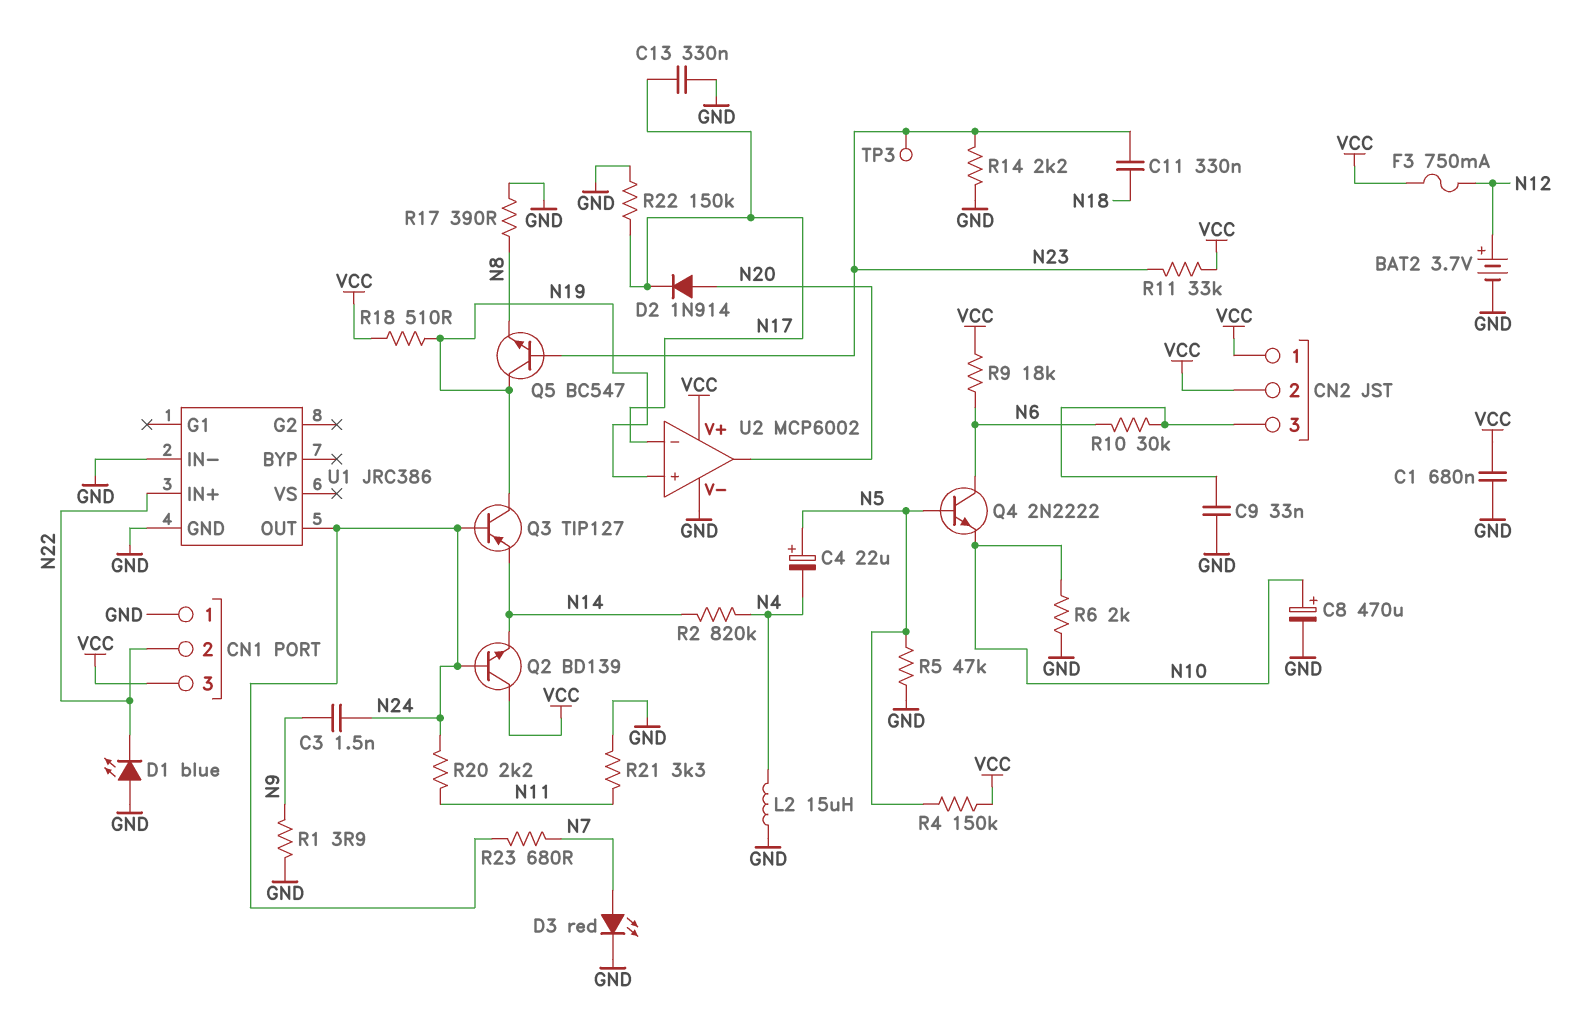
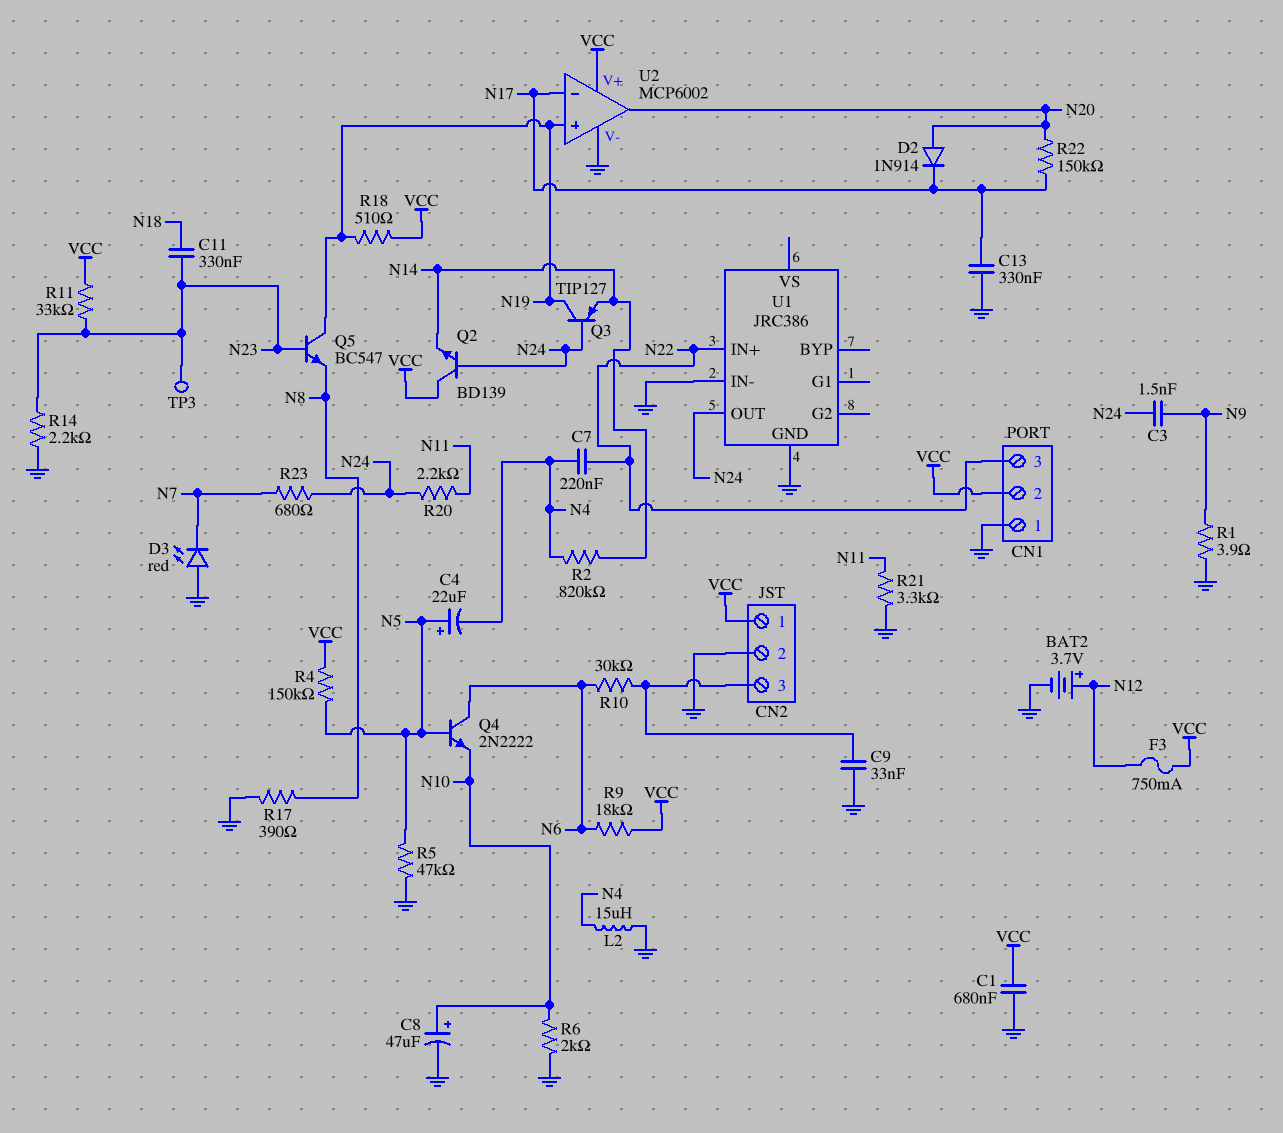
C7: none -> 220nF (N4, N22)
C8: 470uF (plus N10, minus GND) -> 47uF (plus N10, minus GND)
CN1 pin 2: N22 -> VCC
CN1 pin 3: VCC -> N22
CN2 pin 2: VCC -> GND
D1: LED blue (A GND, K N22) -> none
D3: LED red (A N7, K GND) -> LED red (A GND, K N7)
R22: 150k (GND, N17) -> 150k (N17, N20)

